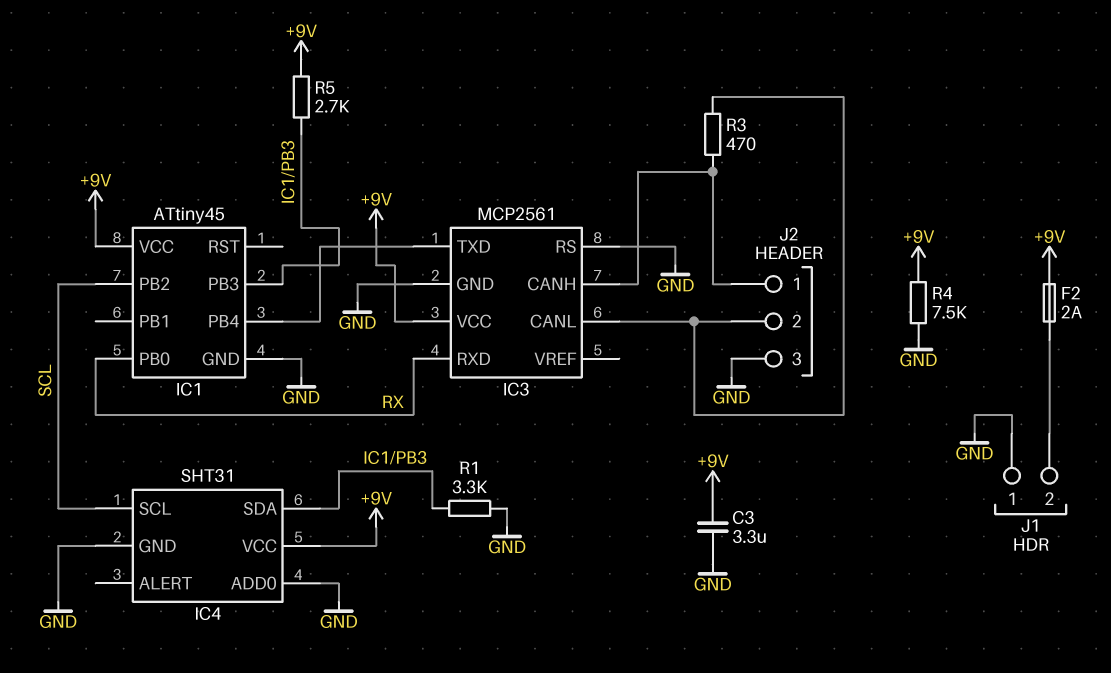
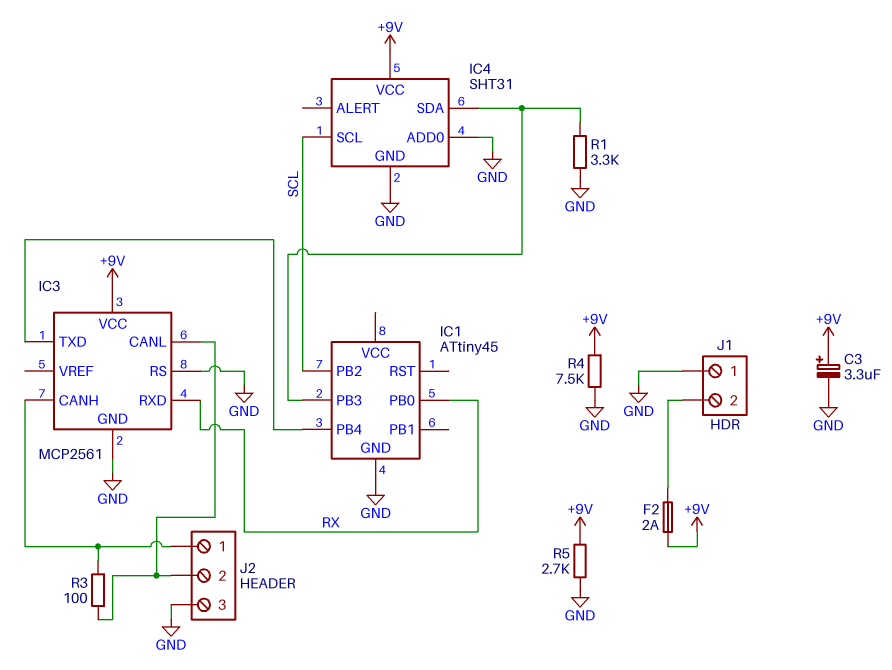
C3: 3.3uF (+9V, GND) -> 3.3uF (plus +9V, minus GND)
IC1 pin VCC: +9V -> none
R3: 470 (IC3/CANH, IC3/CANL) -> 100 (IC3/CANH, IC3/CANL)
R5: 2.7k (+9V, IC1/PB3) -> 2.7k (+9V, GND)

